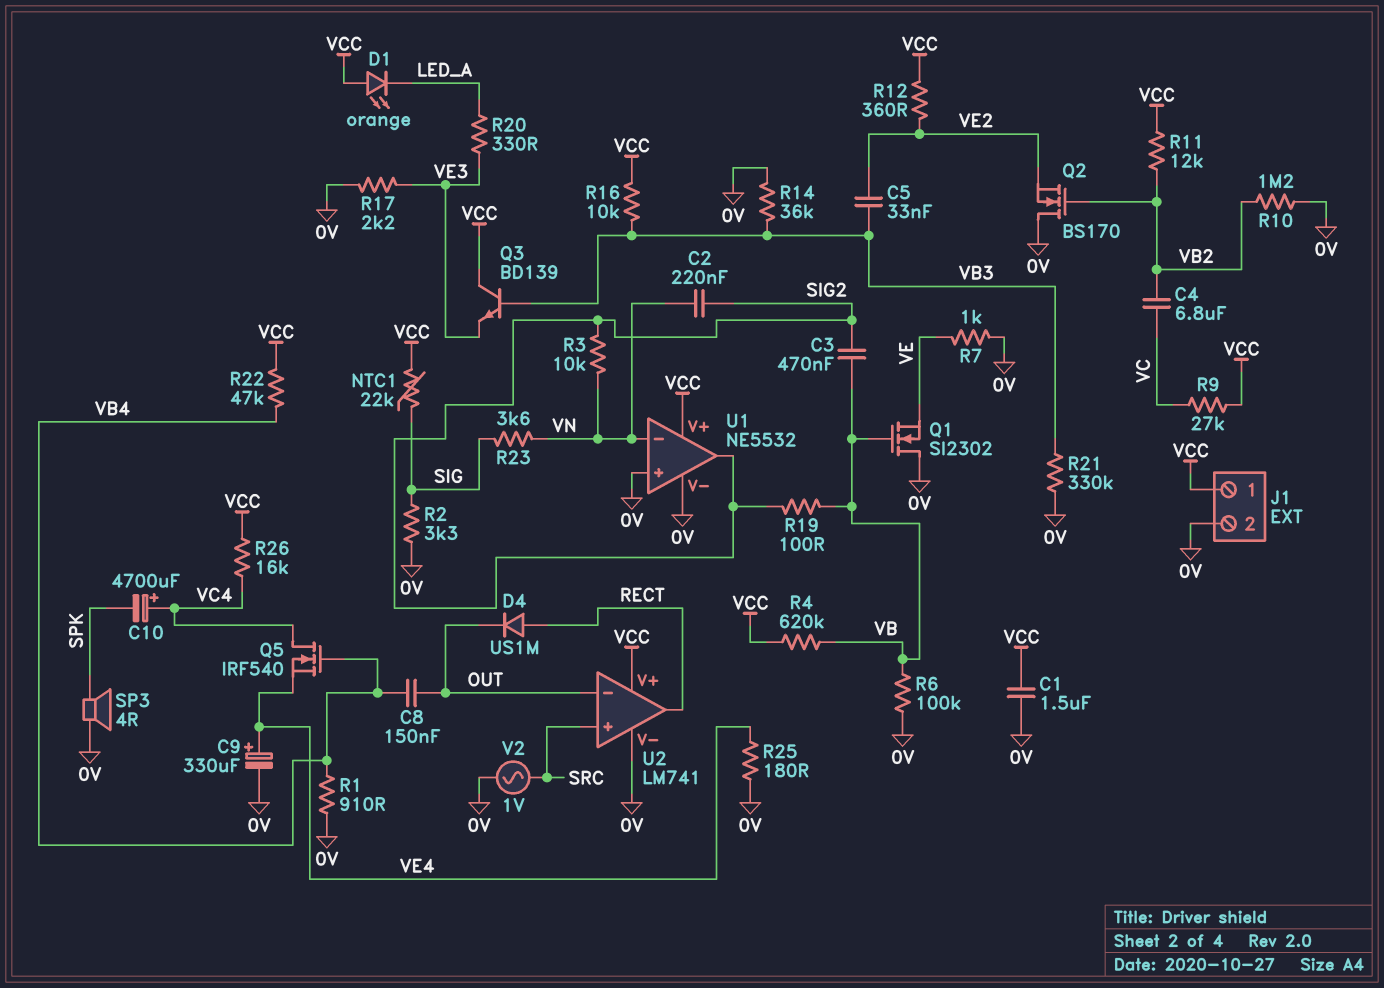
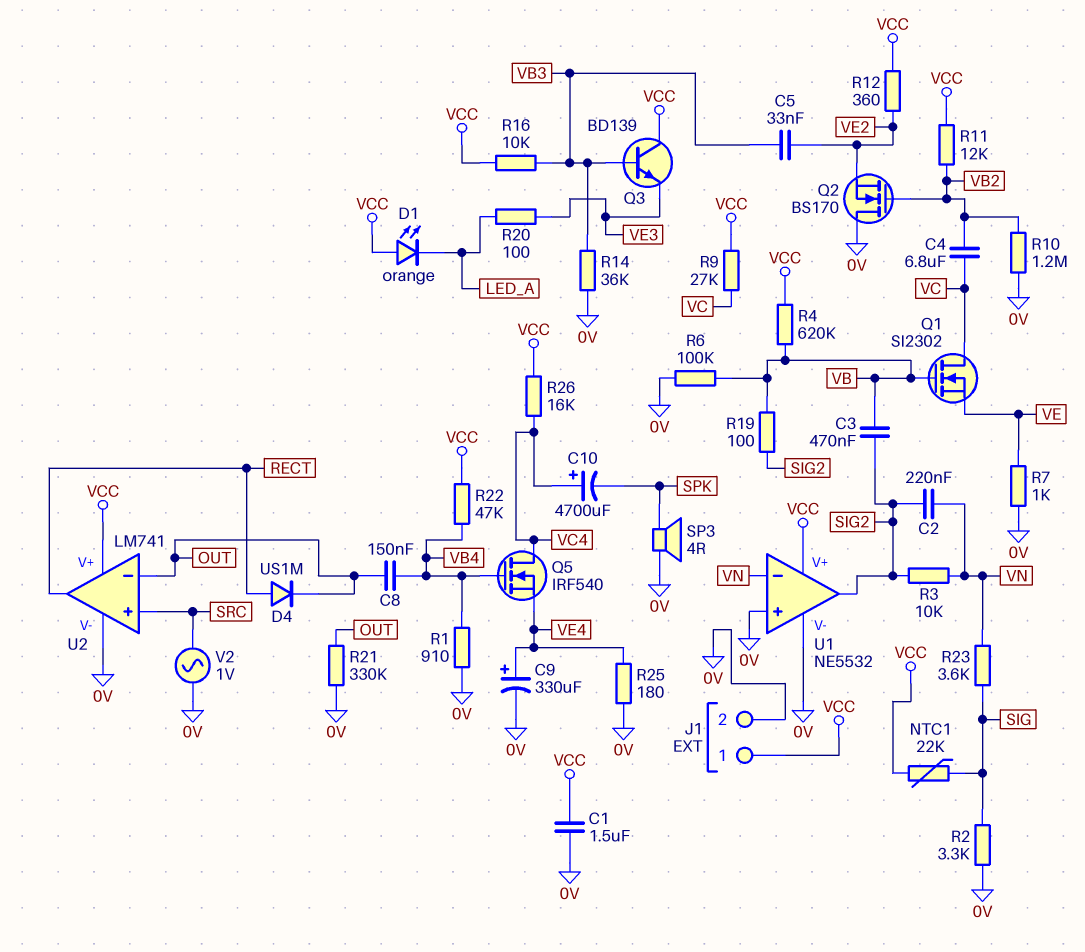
Q1: NMOS SI2302 (G VB, D 0V, S VE) -> NMOS SI2302 (G VB, D VC, S VE)
R17: 2.2k (0V, VE3) -> none
R20: 330 (LED_A, VE3) -> 100 (LED_A, VE3)
R21: 330k (0V, VB3) -> 330k (0V, OUT)

